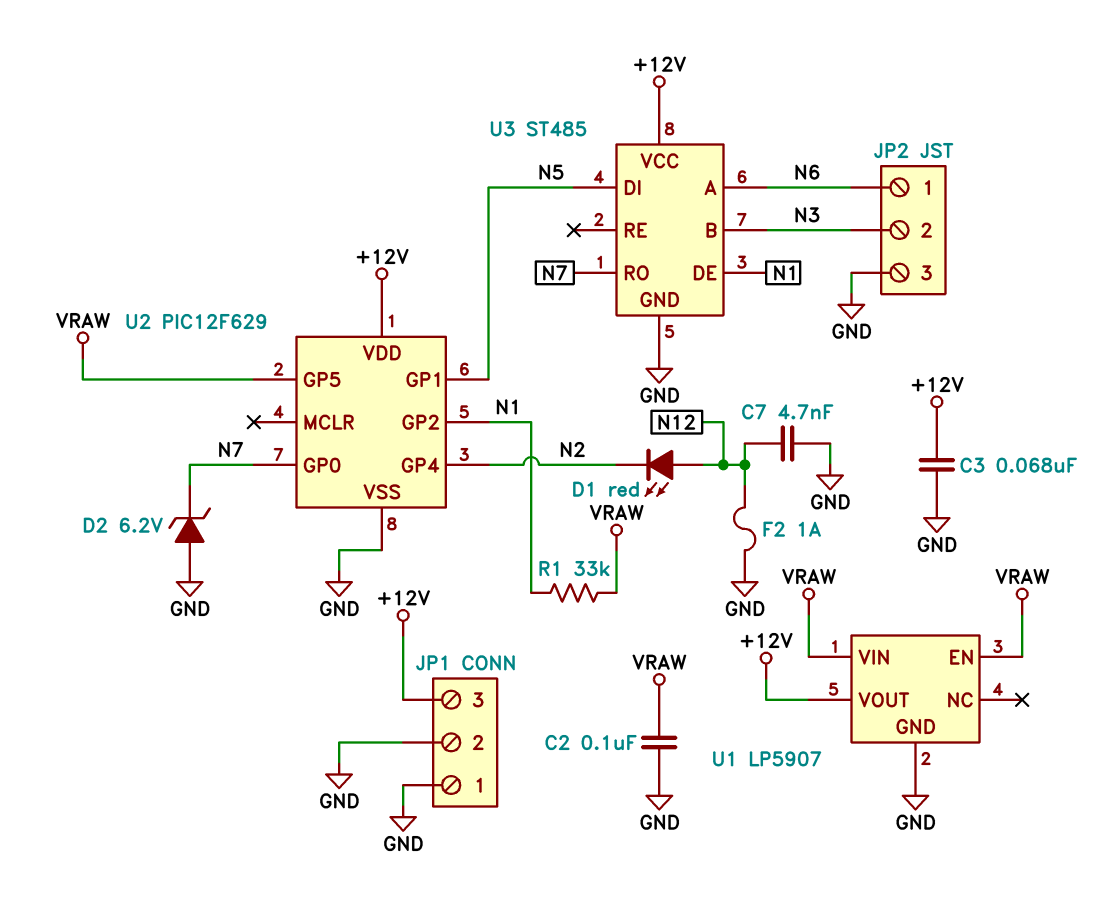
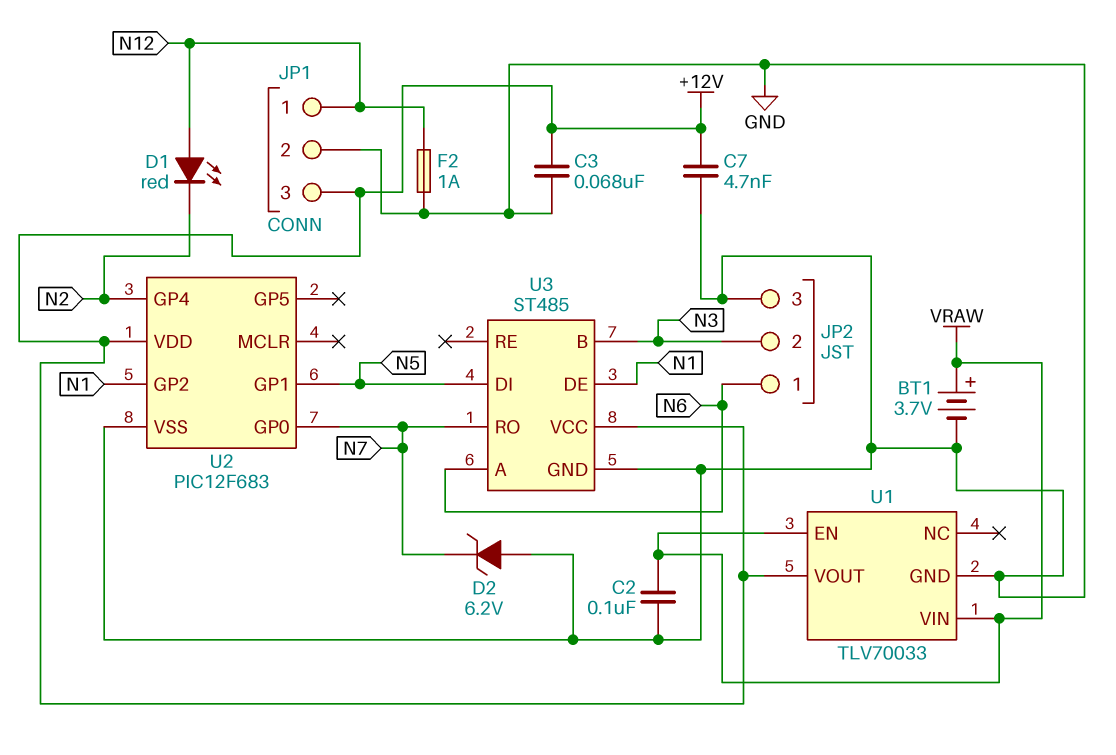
BT1: none -> 3.7V (plus VRAW, minus GND)
C7: 4.7nF (GND, N12) -> 4.7nF (+12V, GND)
JP1 pin 1: GND -> N12
R1: 33k (N1, VRAW) -> none
U1: LP5907 -> TLV70033
U2: PIC12F629 -> PIC12F683
U2 pin GP5: VRAW -> none

